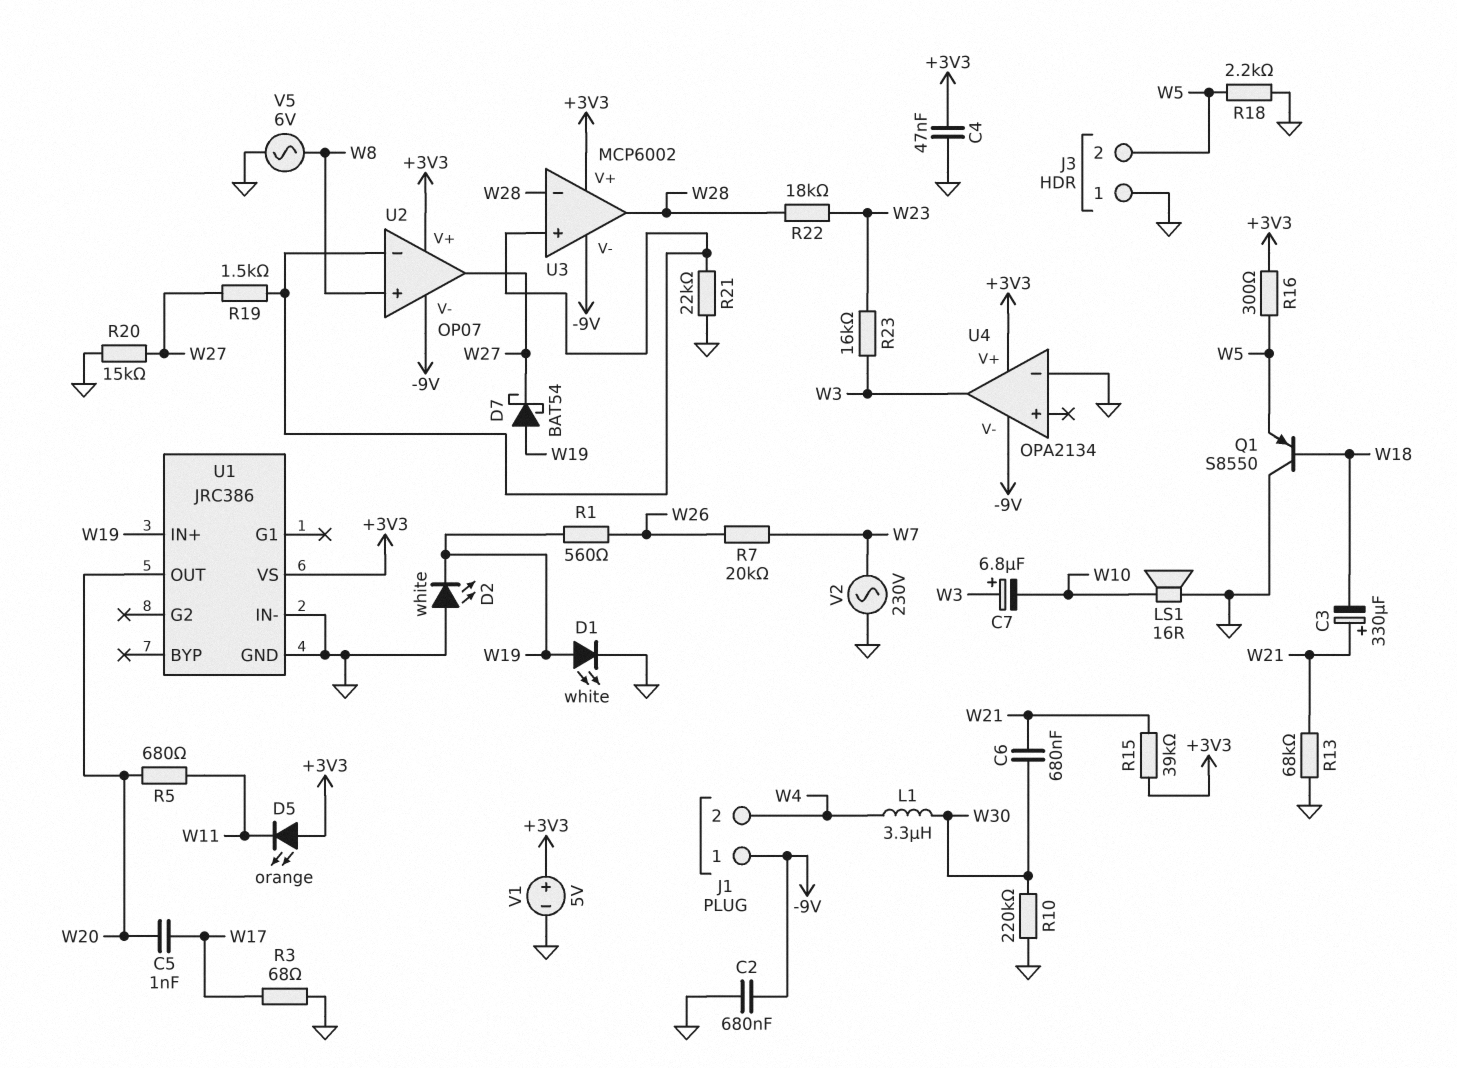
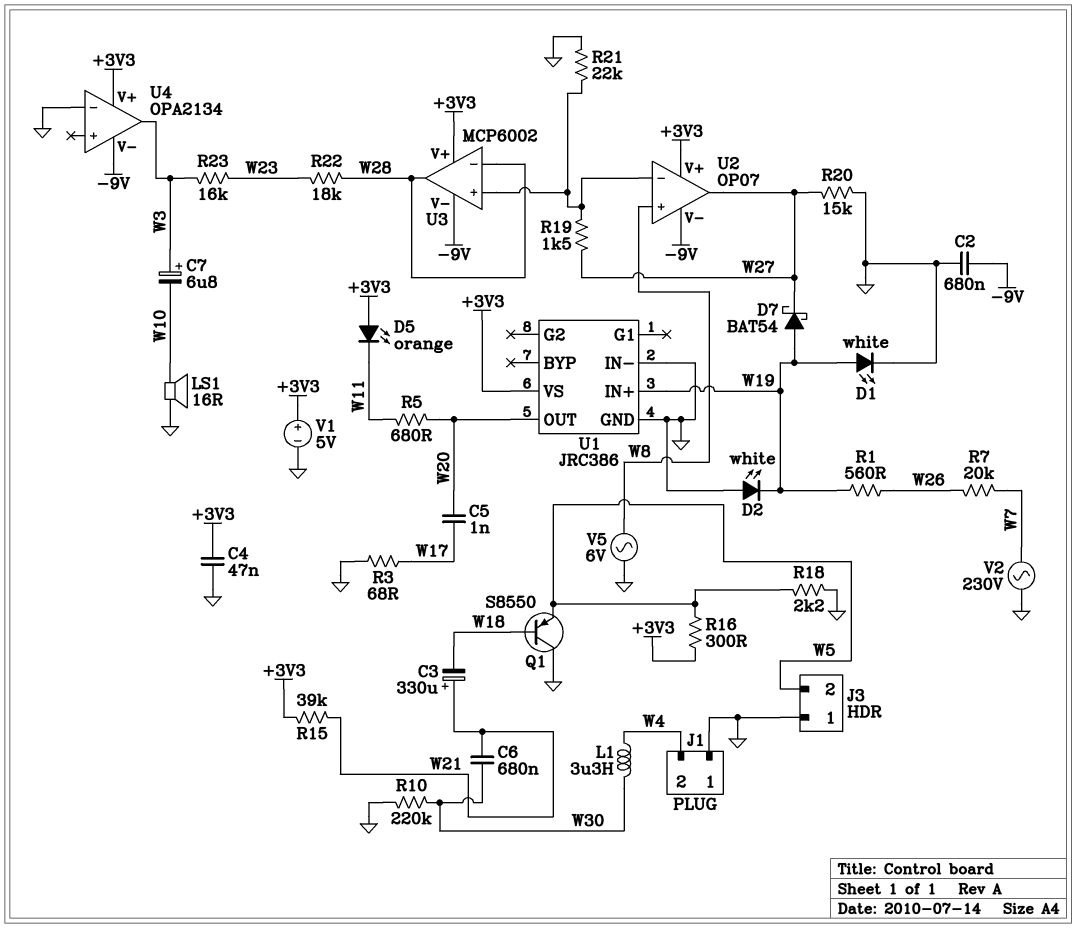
J1 pin 1: -9V -> GND
R13: 68k (GND, W21) -> none

